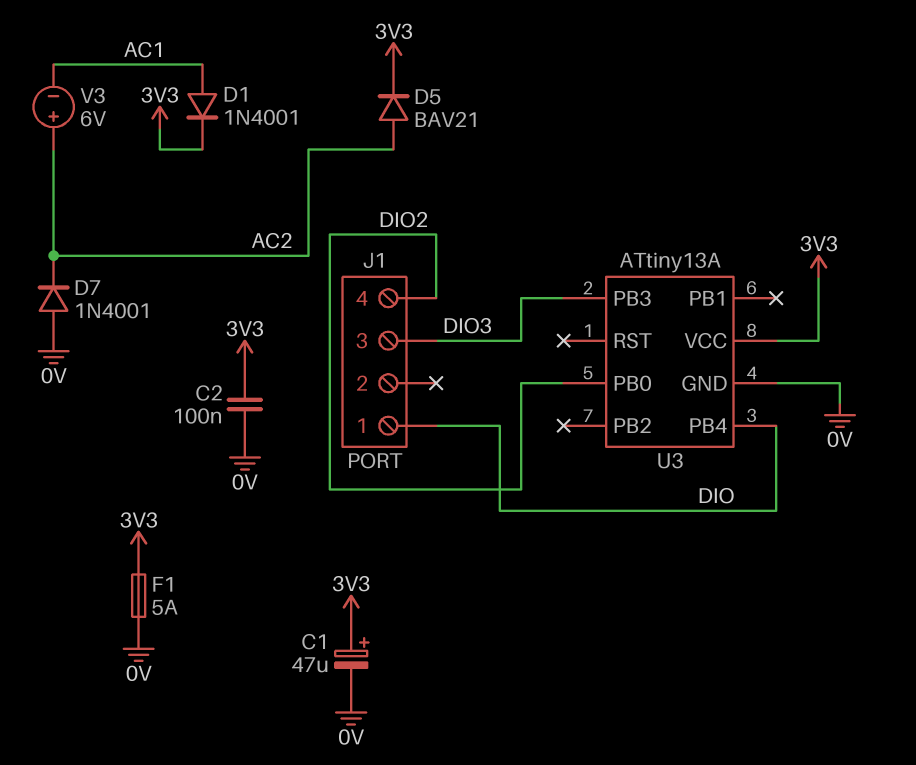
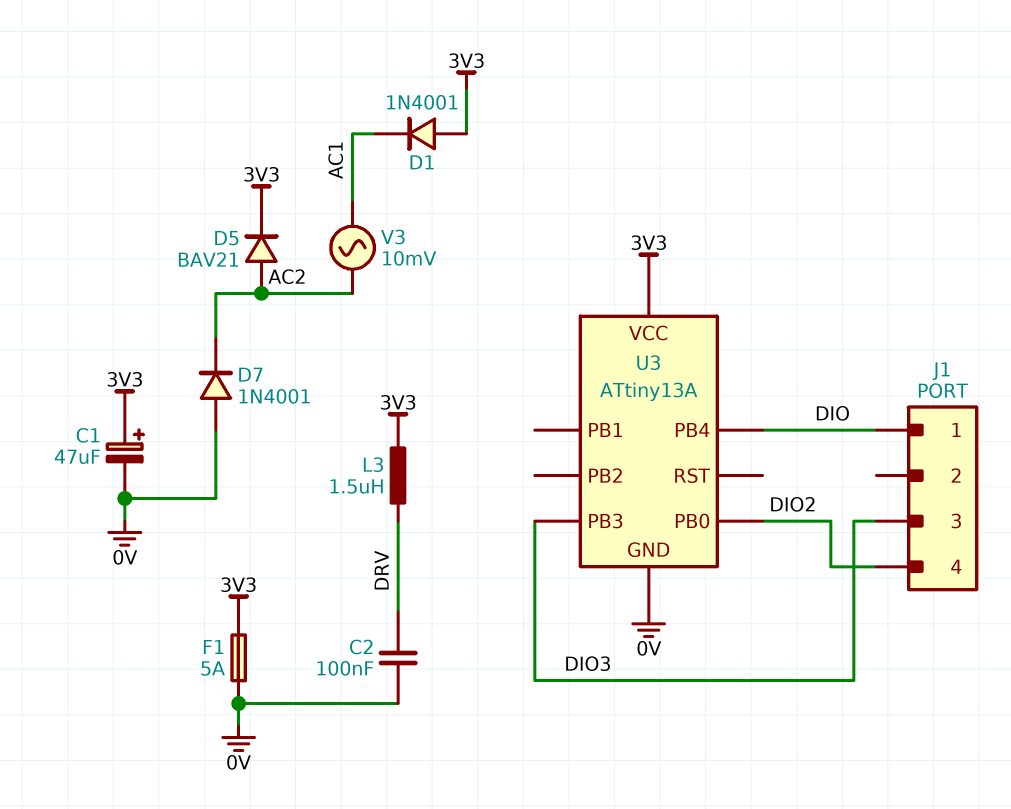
C2: 100nF (0V, 3V3) -> 100nF (0V, DRV)
D1: diode 1N4001 (A AC1, K 3V3) -> diode 1N4001 (A 3V3, K AC1)
L3: none -> 1.5uH (3V3, DRV)
V3: 6V (plus AC2, minus AC1) -> AC 10mV (AC1, AC2)

